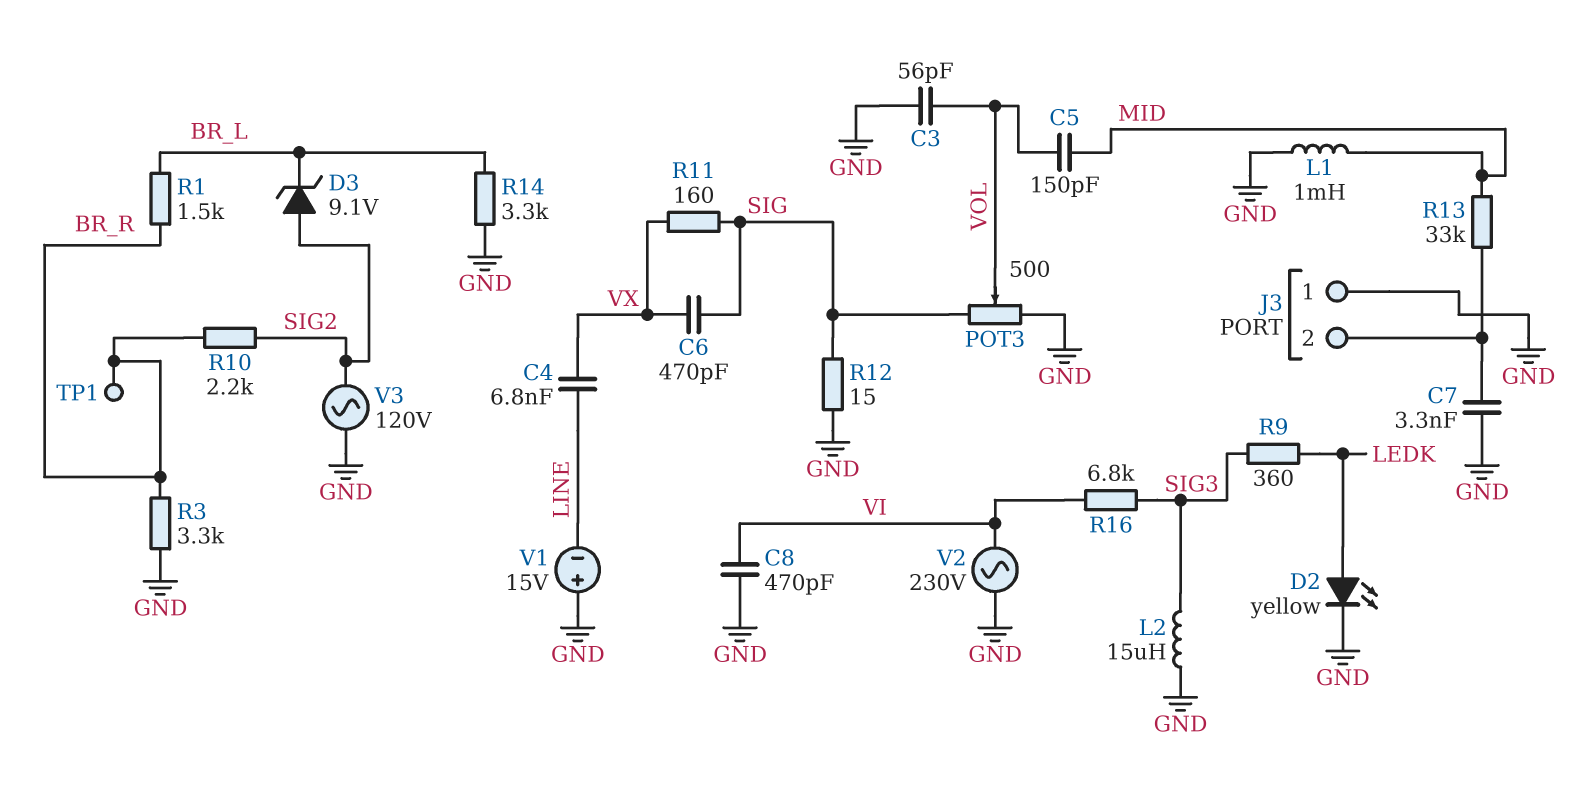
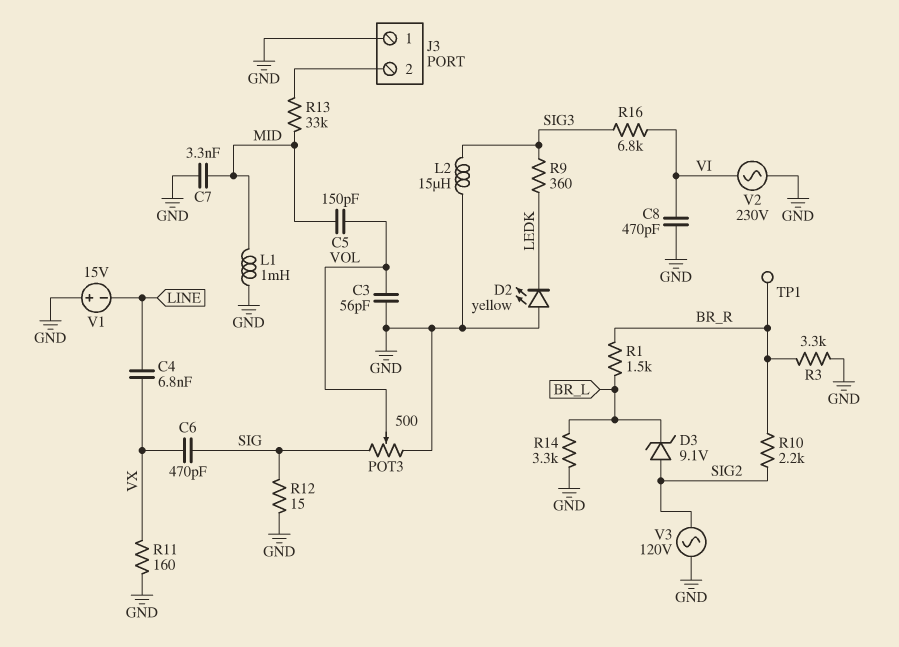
C7: 3.3nF (GND, J3/2) -> 3.3nF (GND, MID)
D2: LED yellow (A LEDK, K GND) -> LED yellow (A GND, K LEDK)
R11: 160 (SIG, VX) -> 160 (GND, VX)

